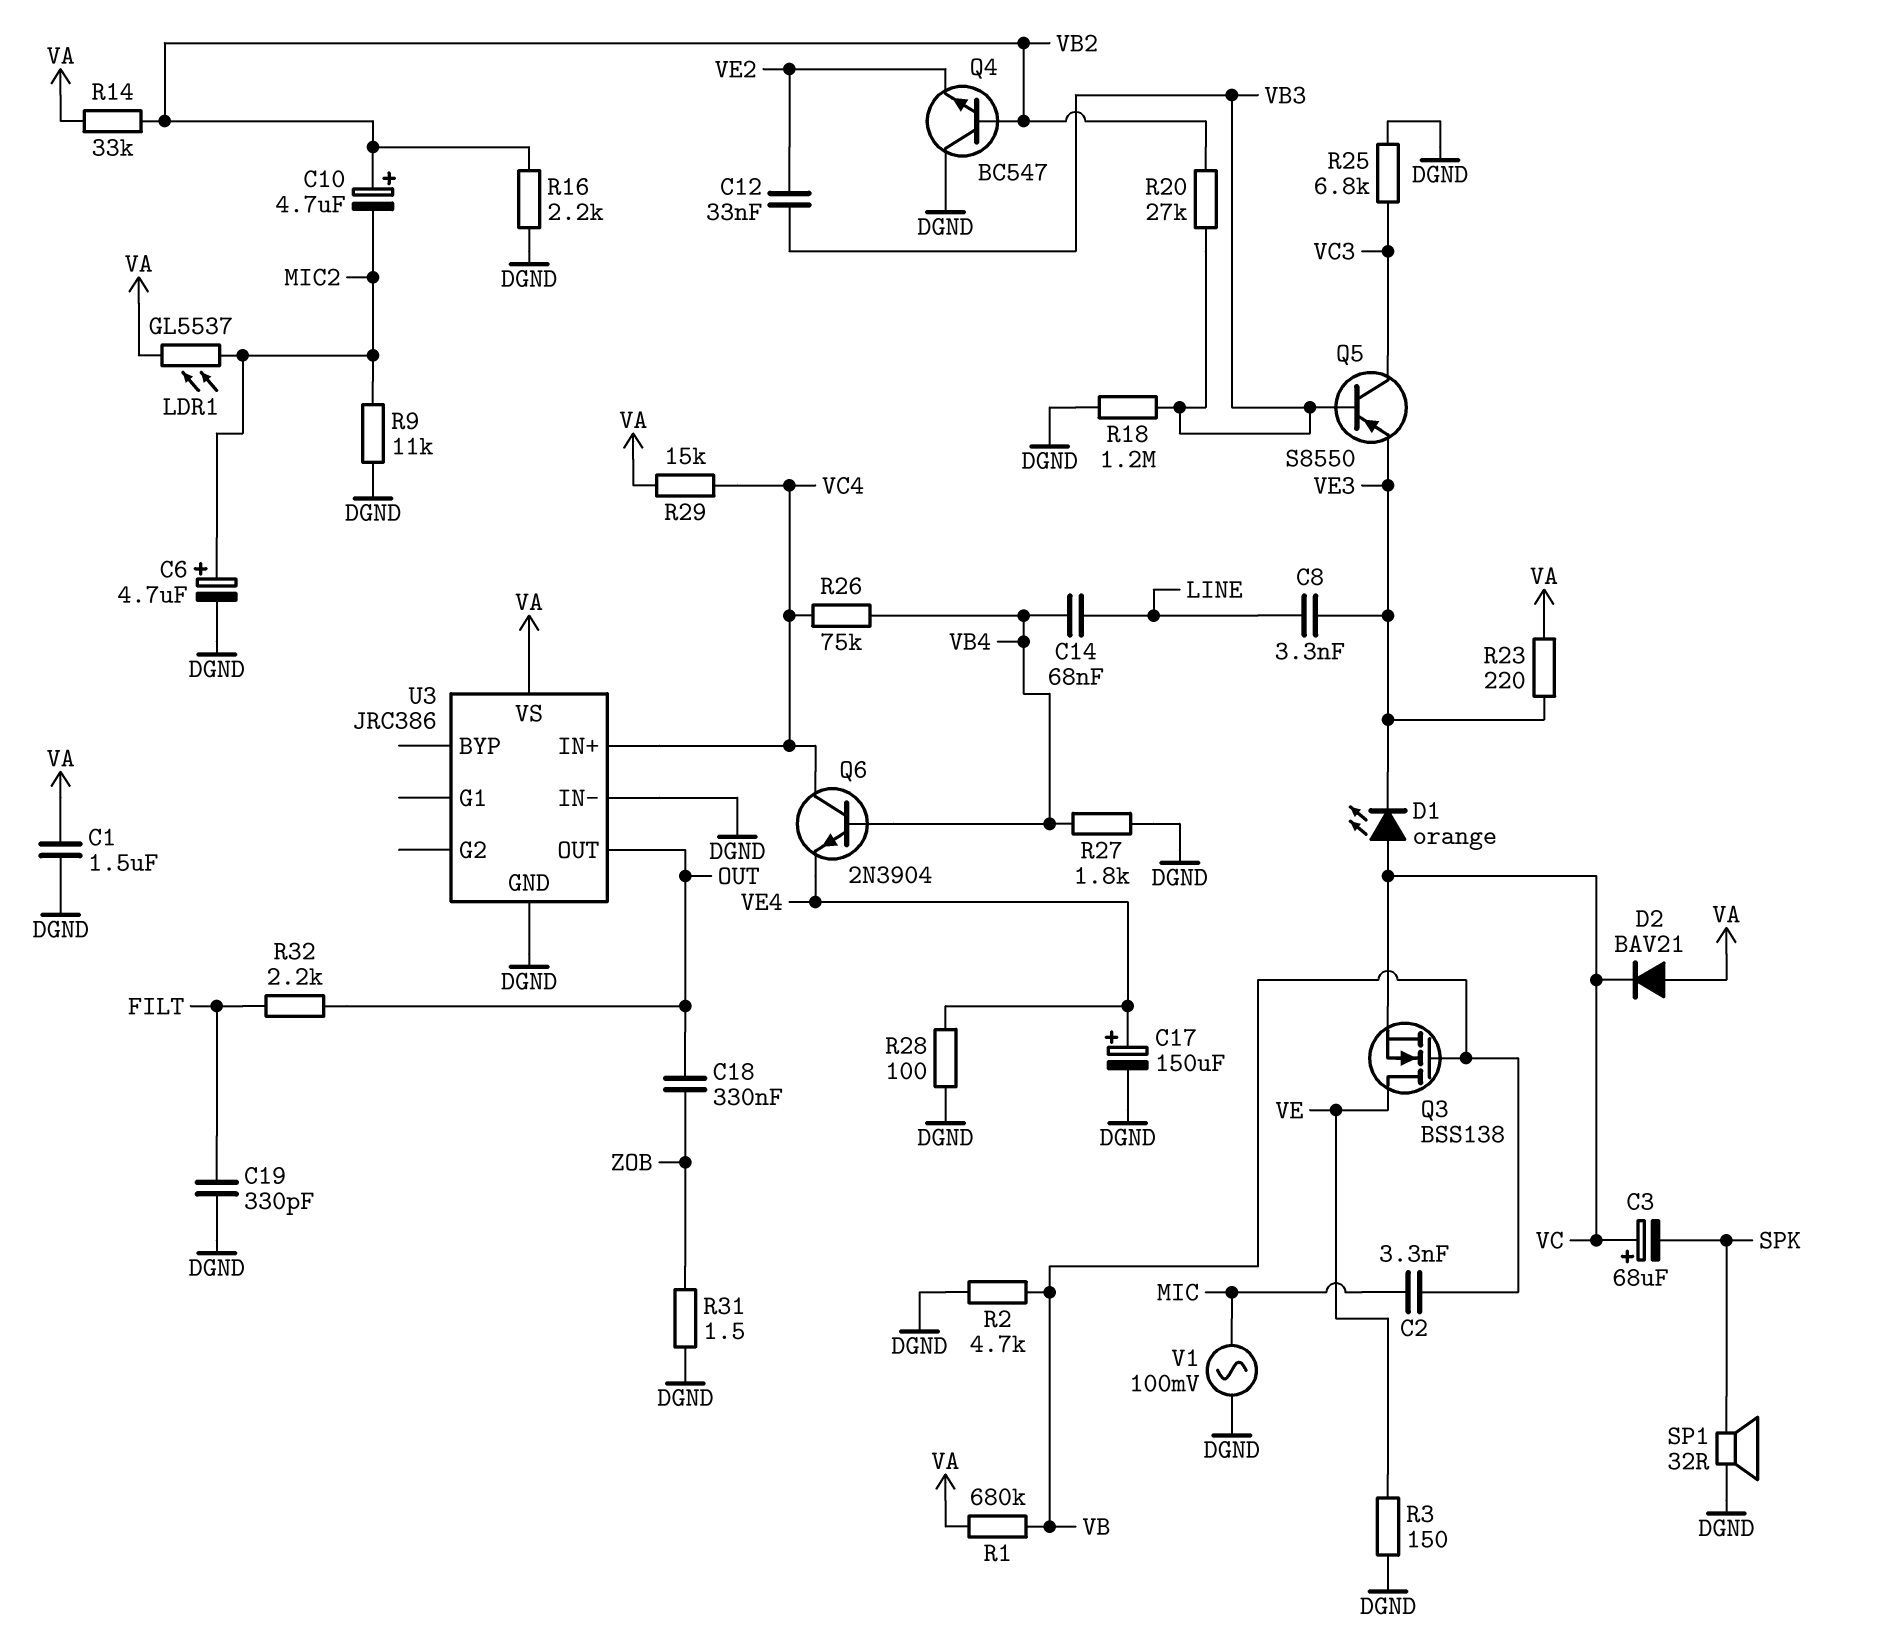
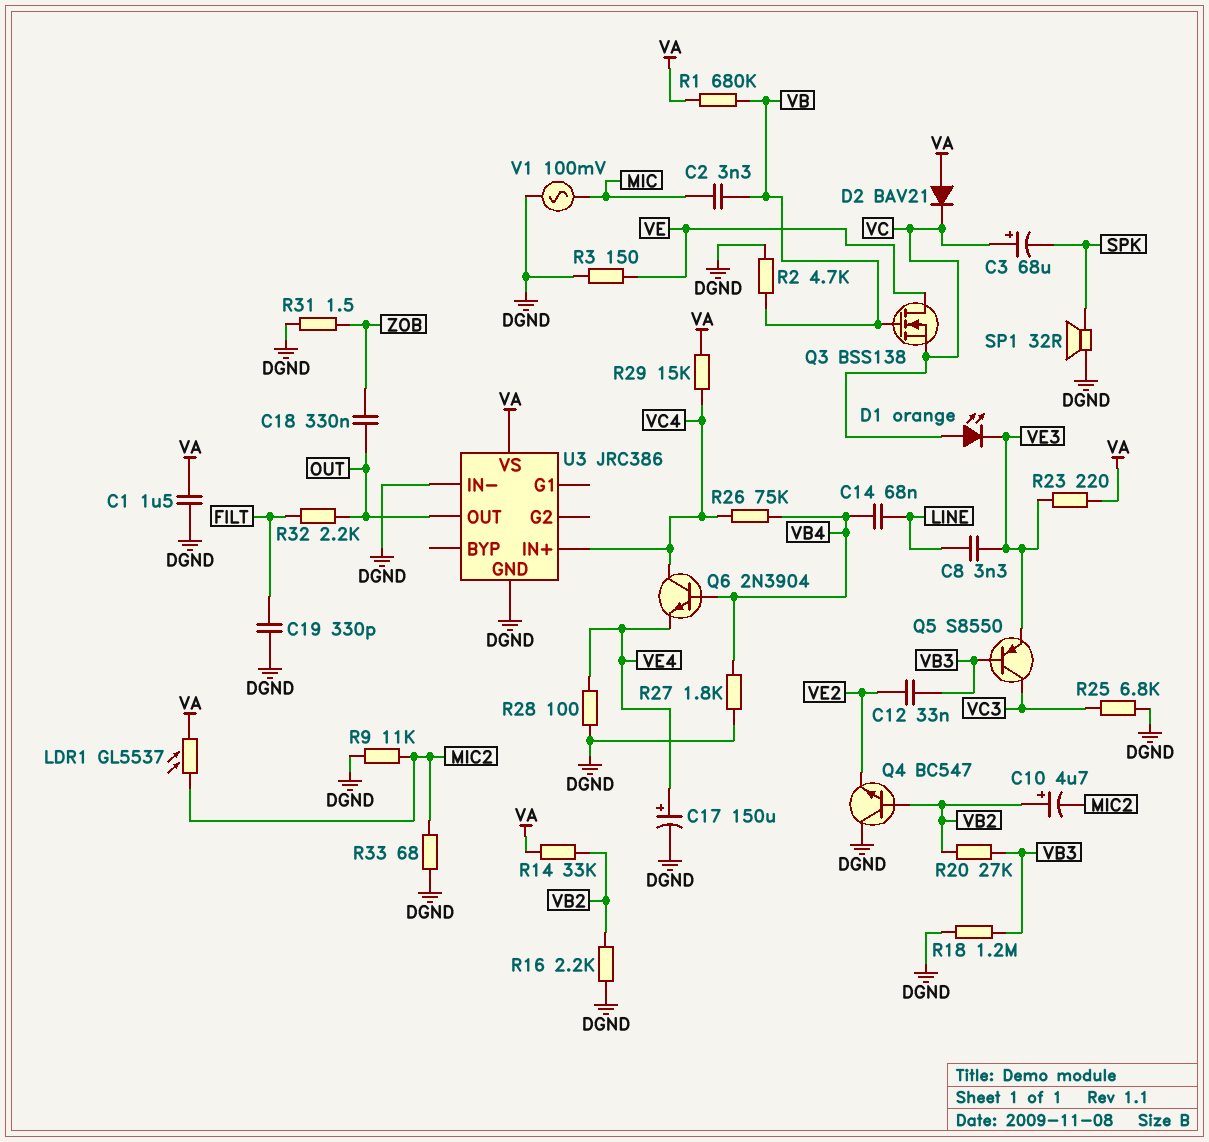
C6: 4.7uF (plus MIC2, minus DGND) -> none
R33: none -> 68 (DGND, MIC2)

